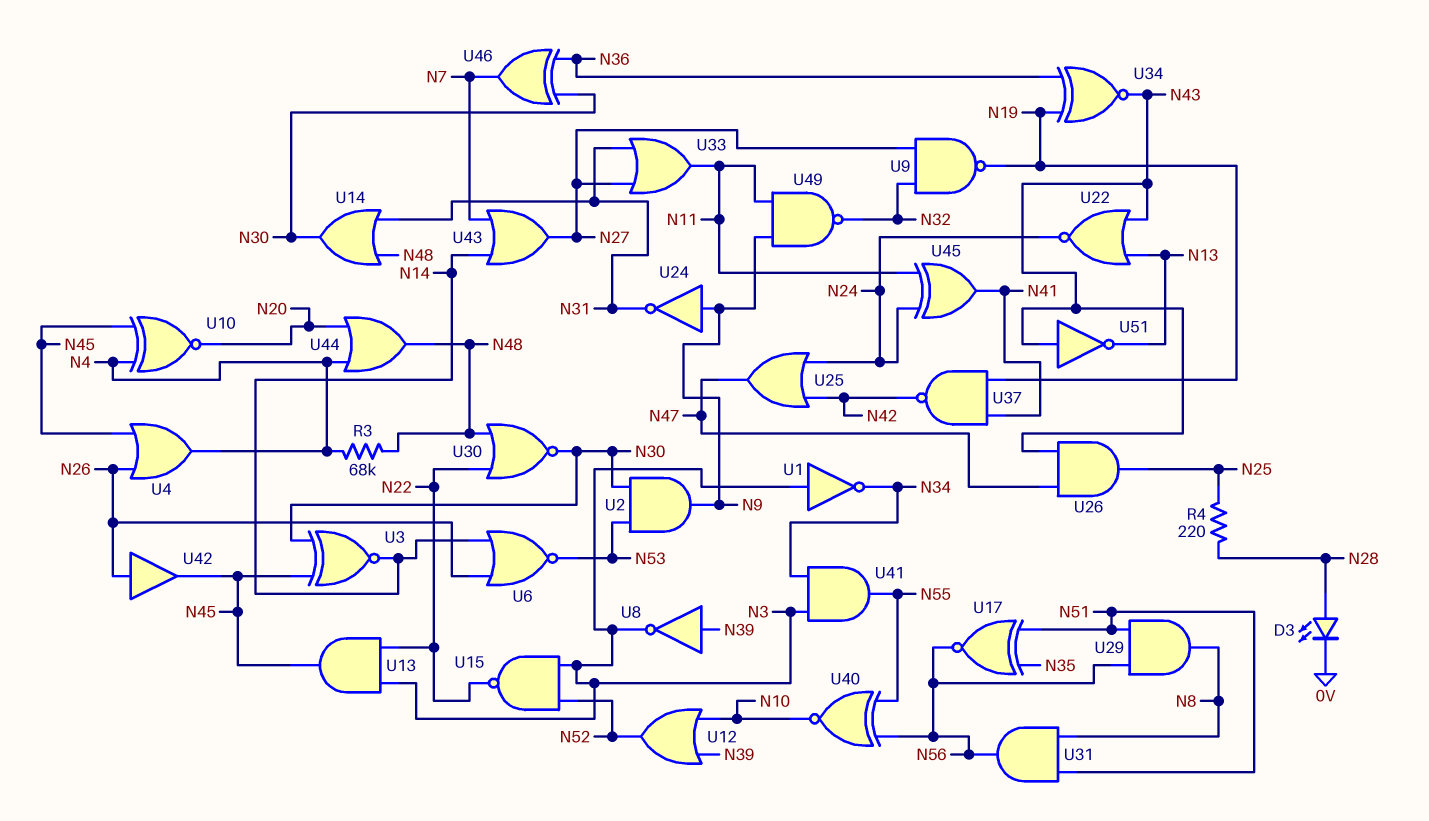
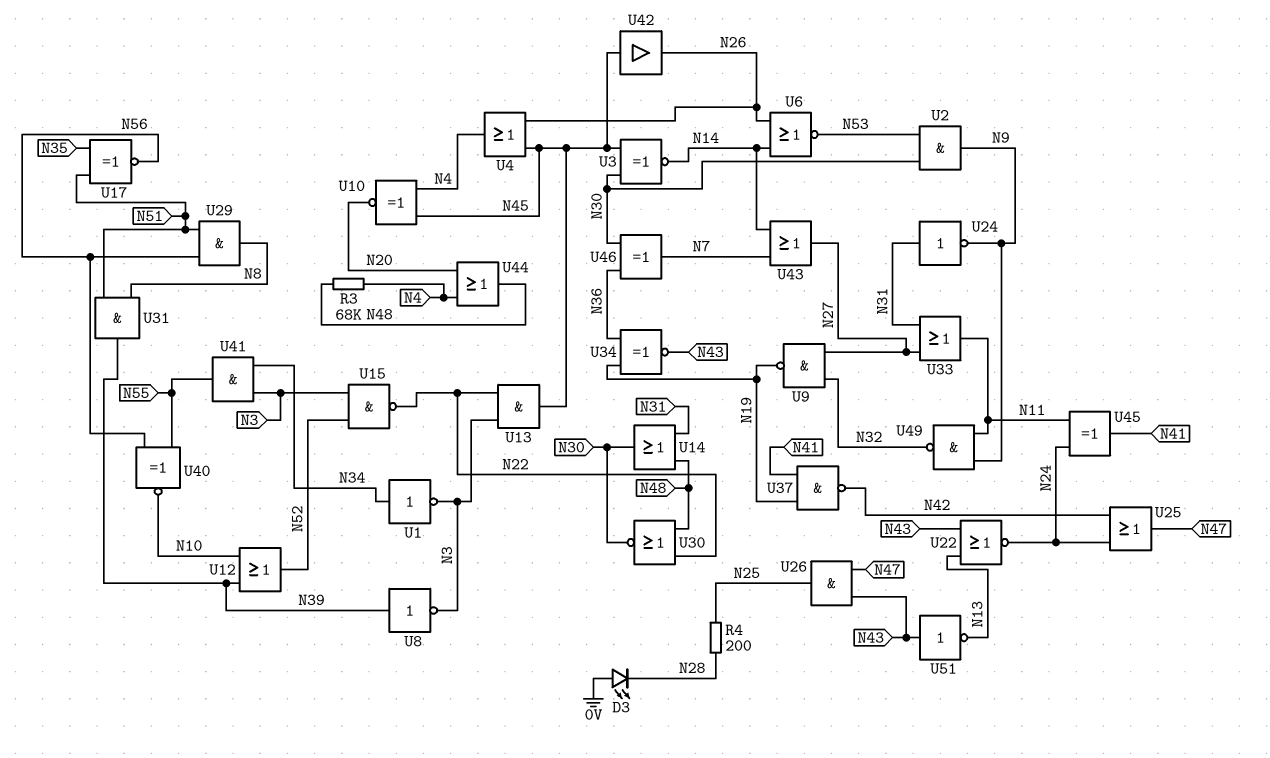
D3: LED (A N28, K 0V) -> LED (A 0V, K N28)
R4: 220 (N25, N28) -> 200 (N25, N28)
U1: NOT (in N3, out N34) -> NOT (in N34, out N3)
U24: NOT (in N9, out N31) -> NOT (in N31, out N9)
U31: AND (in N8, in N51, out N56) -> AND (in N8, in N51, out N39)
U42: buffer (in N26, out N45) -> buffer (in N45, out N26)

